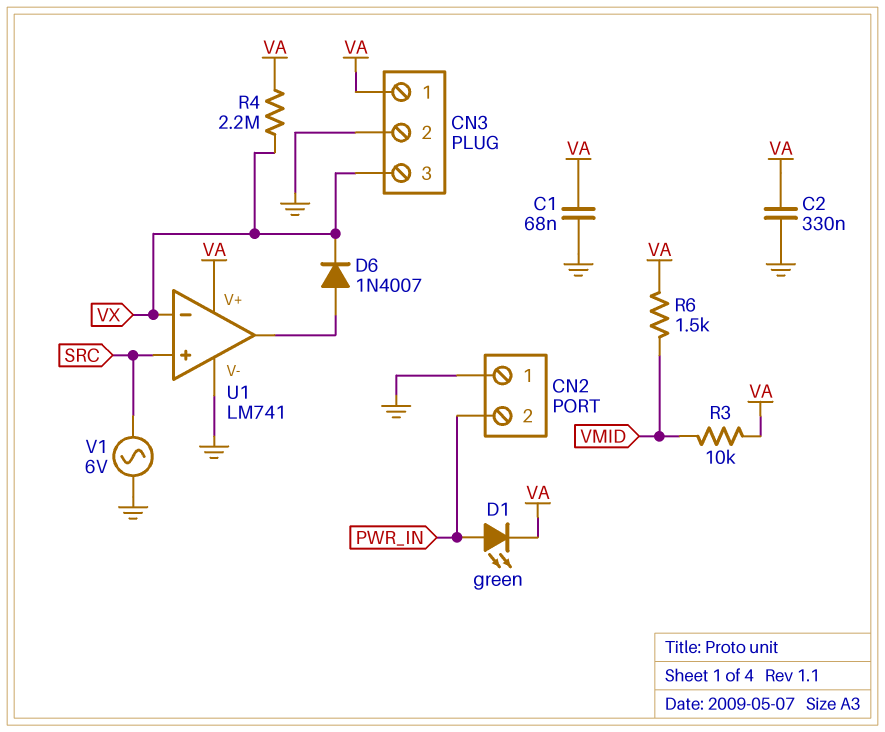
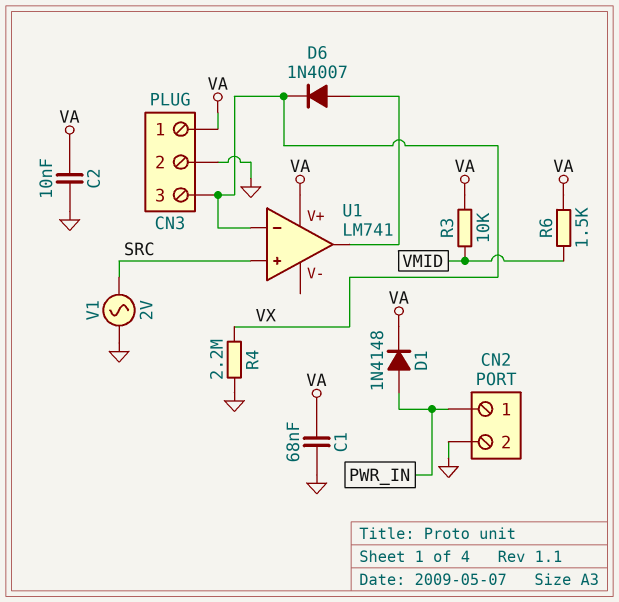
C2: 330nF (GND, VA) -> 10nF (GND, VA)
CN2 pin 1: GND -> PWR_IN
CN2 pin 2: PWR_IN -> GND
D1: LED green (A PWR_IN, K VA) -> diode 1N4148 (A PWR_IN, K VA)
R4: 2.2M (VA, VX) -> 2.2M (GND, VX)
U1 pin V-: GND -> none
V1: AC 6V (GND, SRC) -> AC 2V (GND, SRC)

